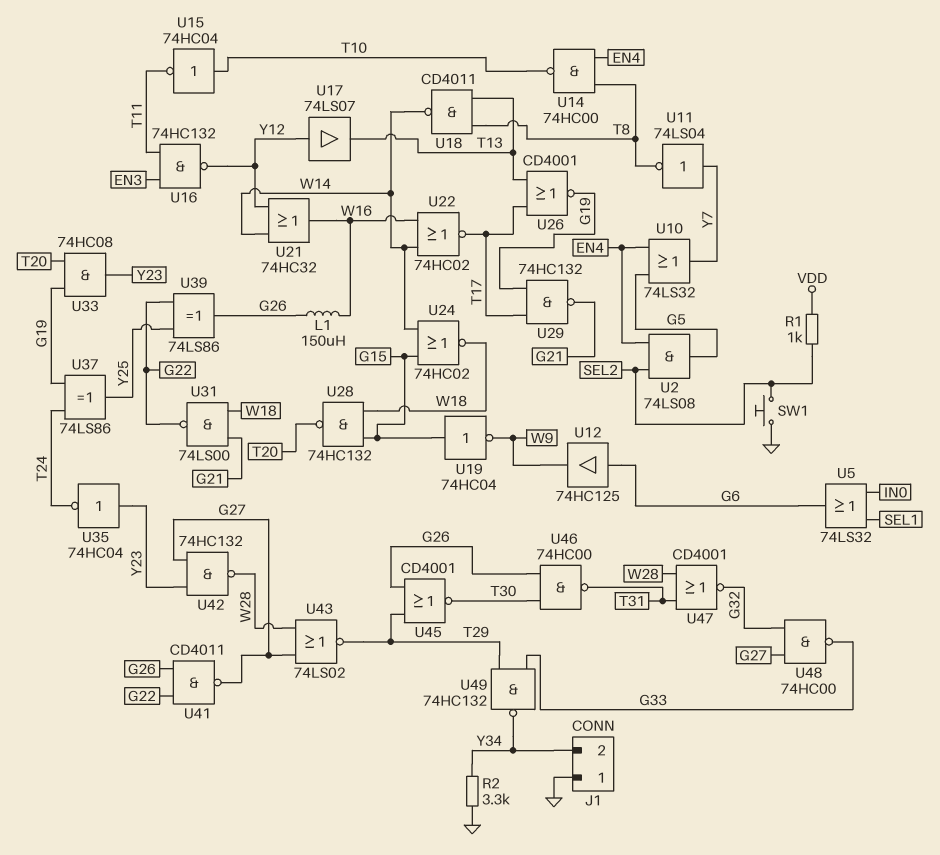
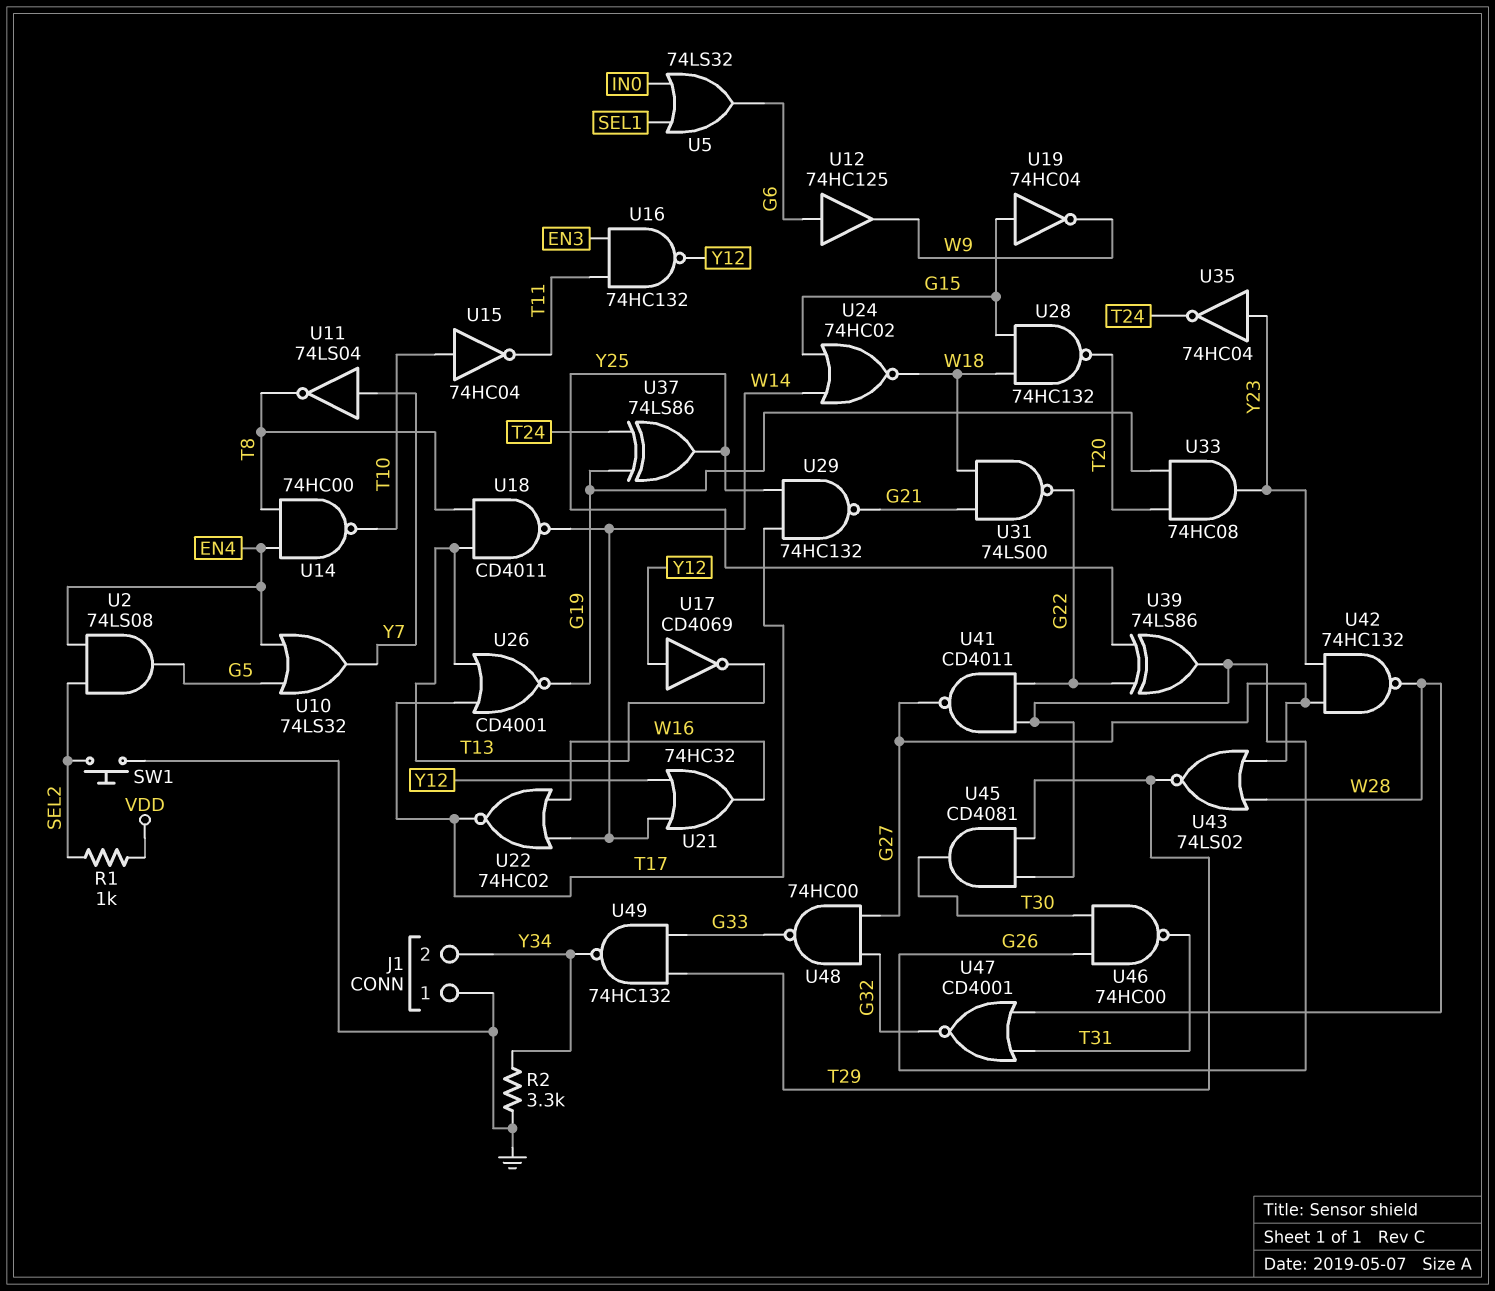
L1: 150uH (G26, W16) -> none
U17: buffer 74LS07 (in Y12, out T13) -> NOT CD4069 (in Y12, out T13)
U29: NAND 74HC132 (in G19, in T17, out G21) -> NAND 74HC132 (in T17, in Y25, out G21)
U45: NOR CD4001 (in G26, in T29, out T30) -> AND CD4081 (in G26, in T29, out T30)

